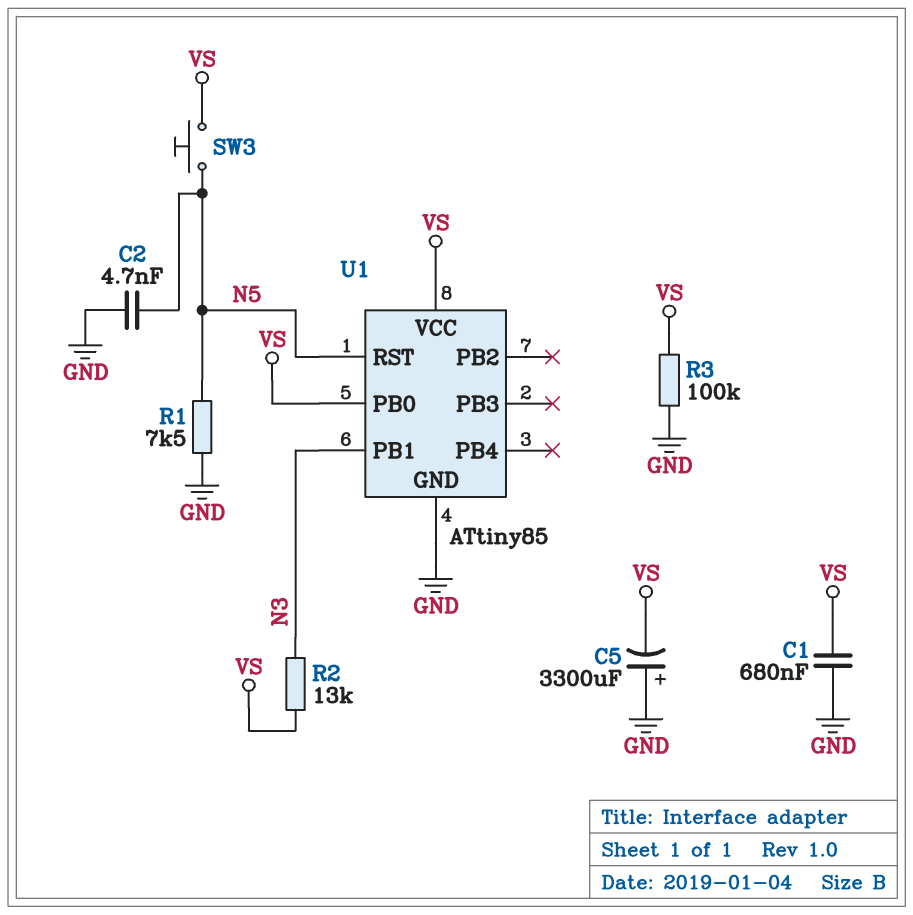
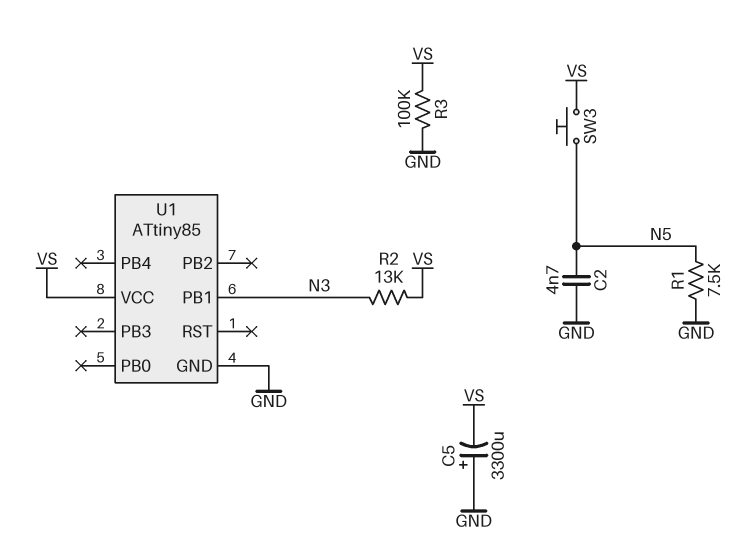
C1: 680nF (GND, VS) -> none
U1 pin PB0: VS -> none
U1 pin RST: N5 -> none

